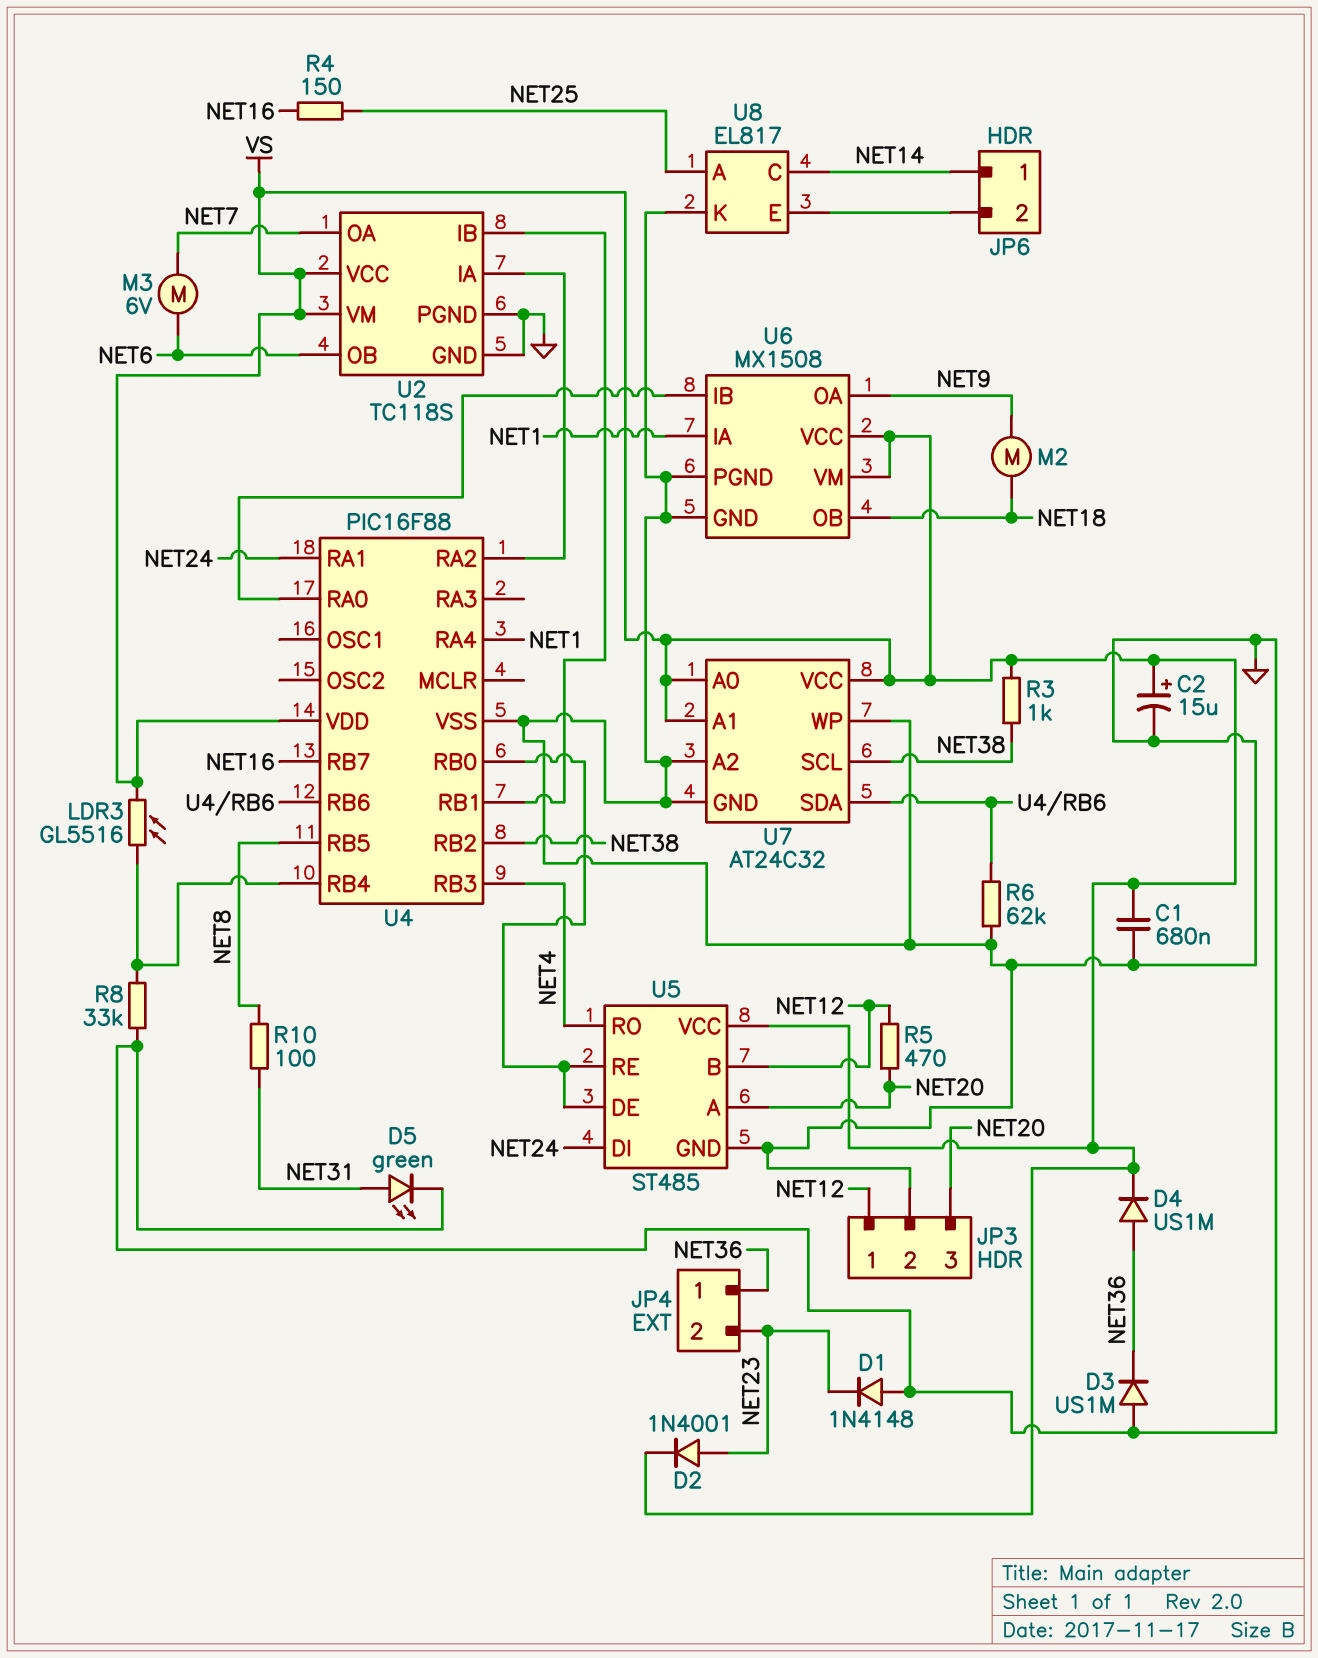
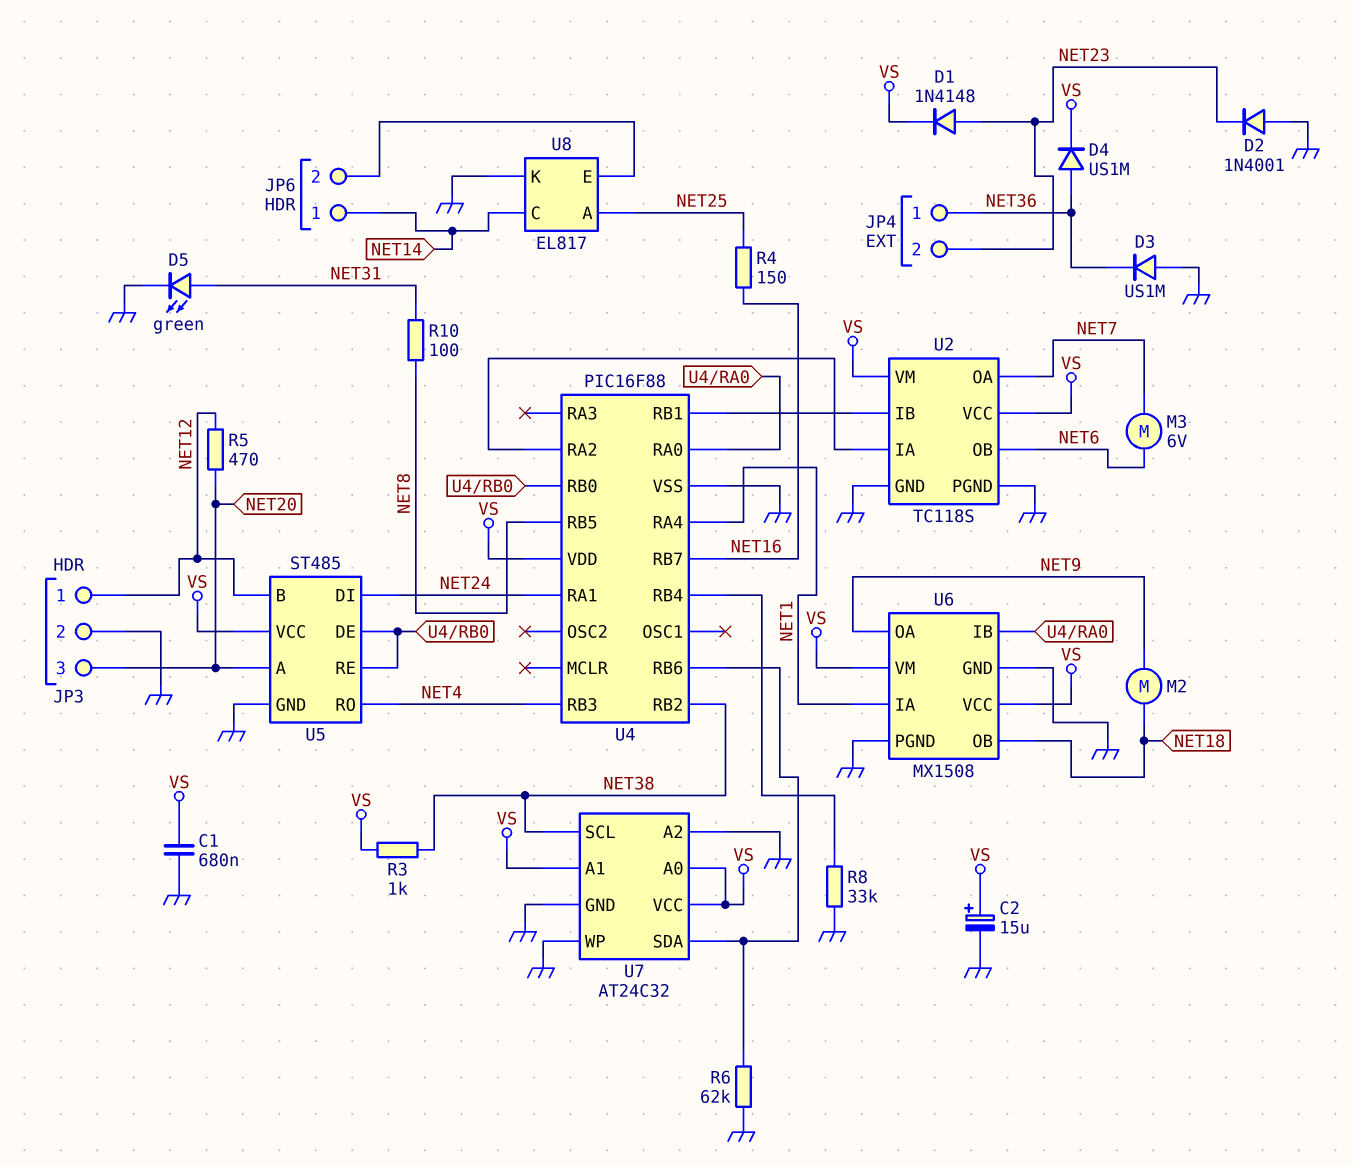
D1: diode 1N4148 (A GND, K NET23) -> diode 1N4148 (A NET23, K VS)
D2: diode 1N4001 (A NET23, K VS) -> diode 1N4001 (A GND, K NET23)
LDR3: GL5516 (U4/RB4, VS) -> none

